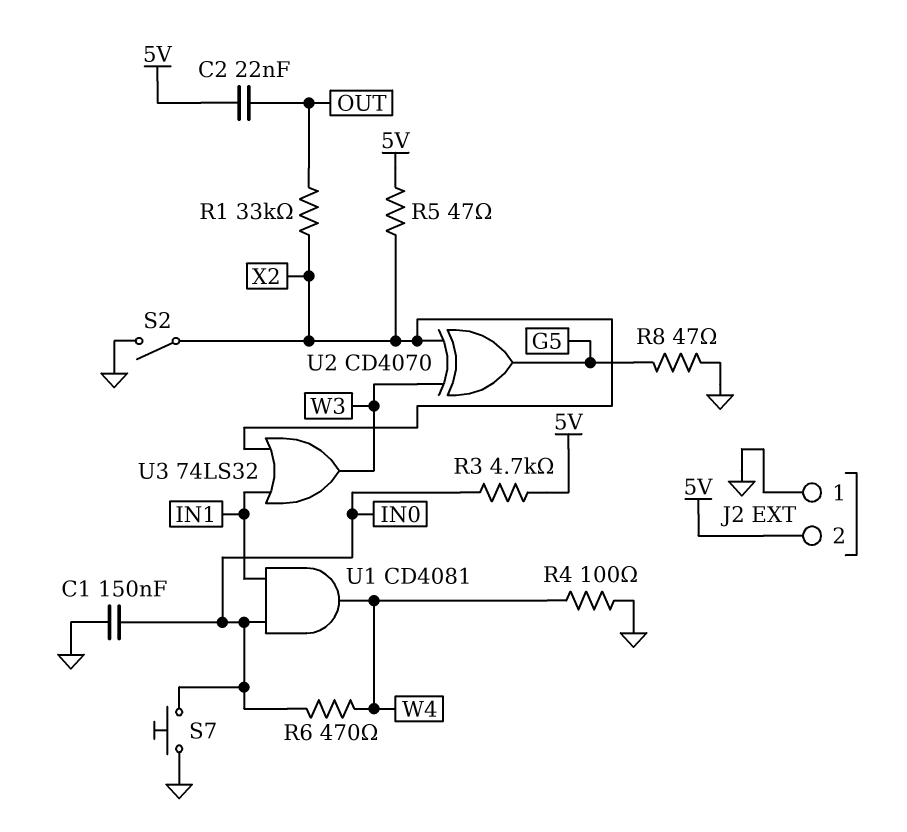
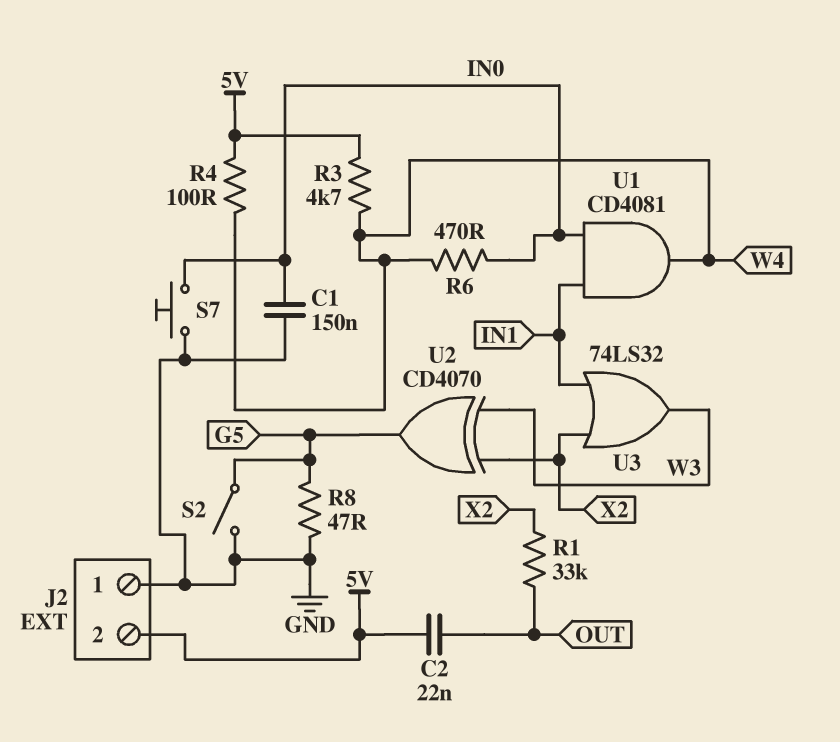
R3: 4.7k (5V, IN0) -> 4.7k (5V, W4)
R4: 100 (GND, W4) -> 100 (5V, W4)
R5: 47 (5V, X2) -> none
S2: switch (GND, X2) -> switch (G5, GND)

